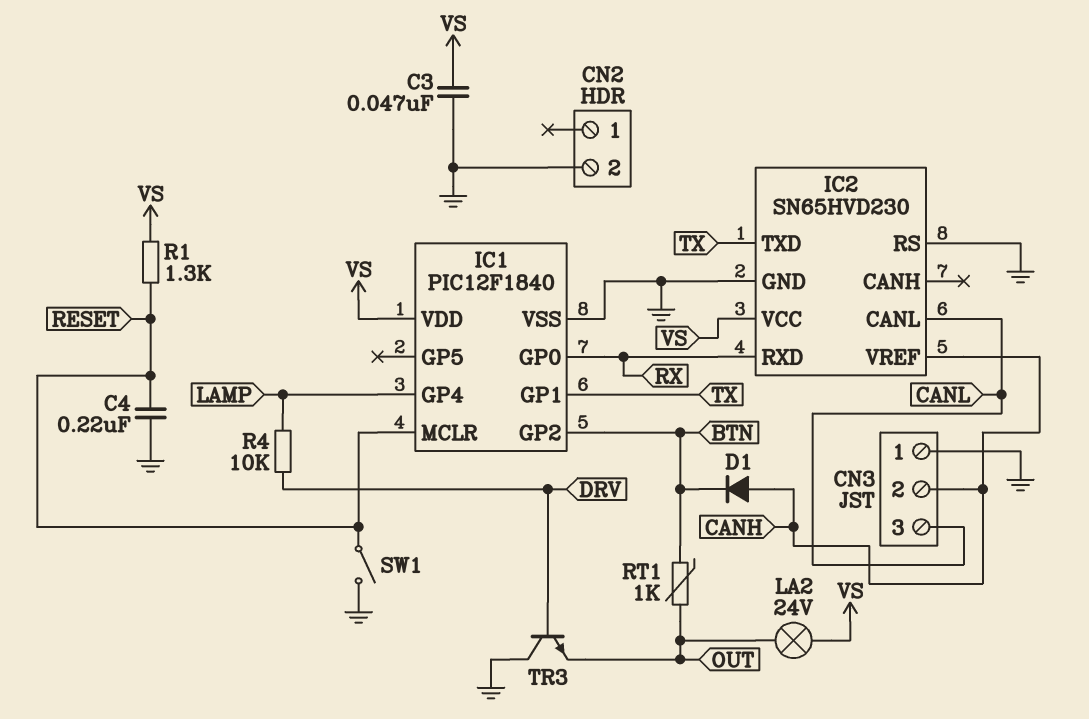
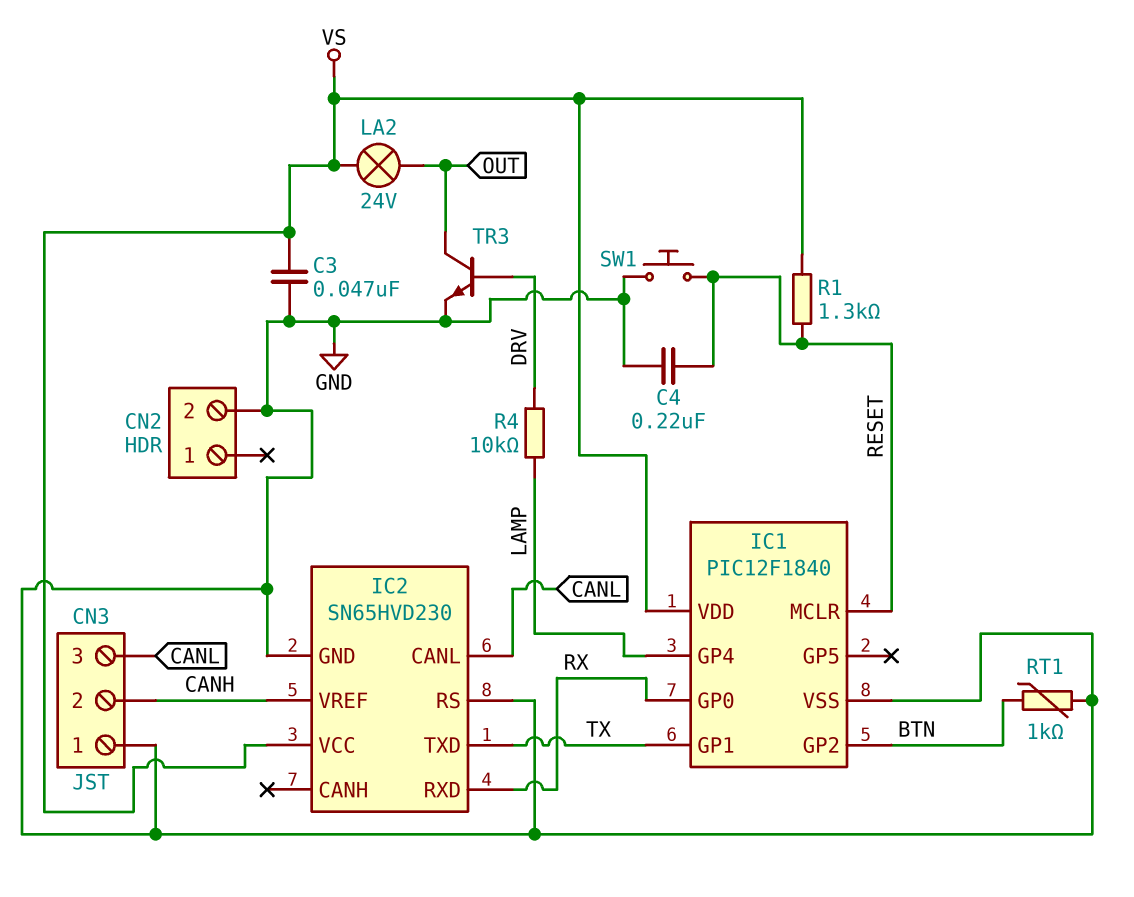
D1: diode (A CANH, K BTN) -> none
RT1: 1k (BTN, OUT) -> 1k (BTN, GND)
SW1: switch (GND, RESET) -> button (GND, RESET)
TR3: NPN (B DRV, C GND, E OUT) -> NPN (B DRV, C OUT, E GND)

